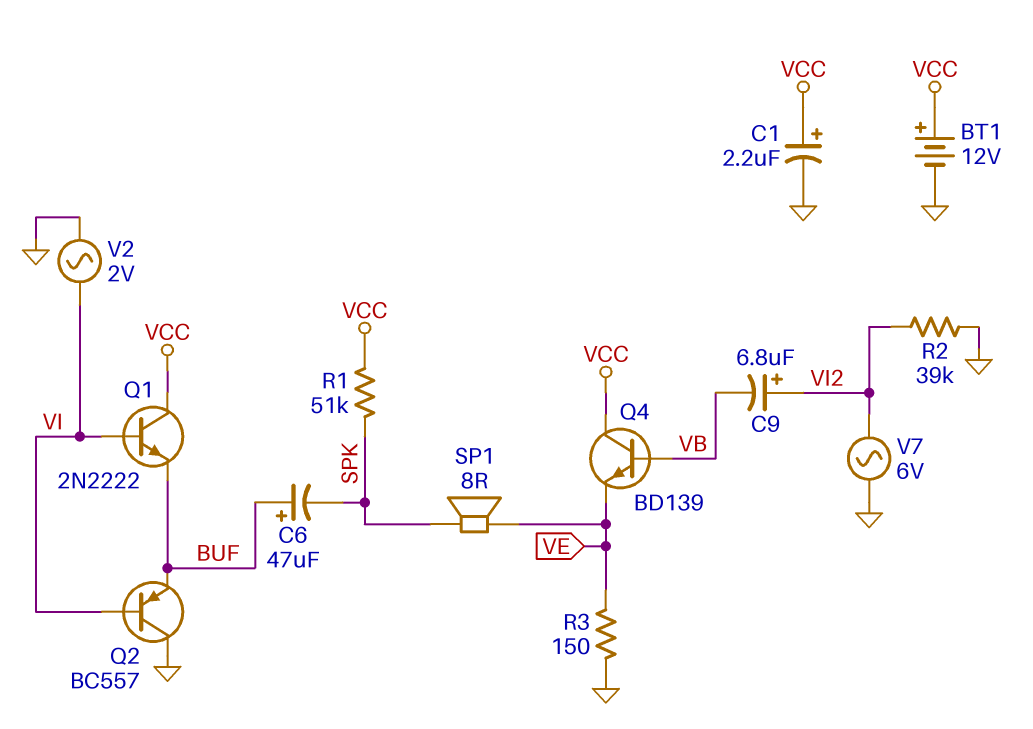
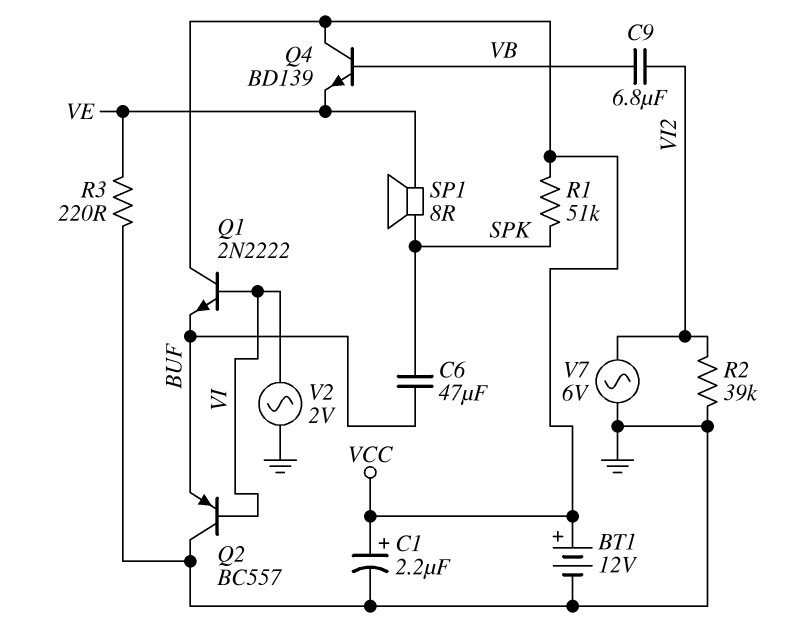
C6: 47uF (plus BUF, minus SPK) -> 47uF (BUF, SPK)
C9: 6.8uF (plus VI2, minus VB) -> 6.8uF (VB, VI2)
R3: 150 (GND, VE) -> 220 (GND, VE)

